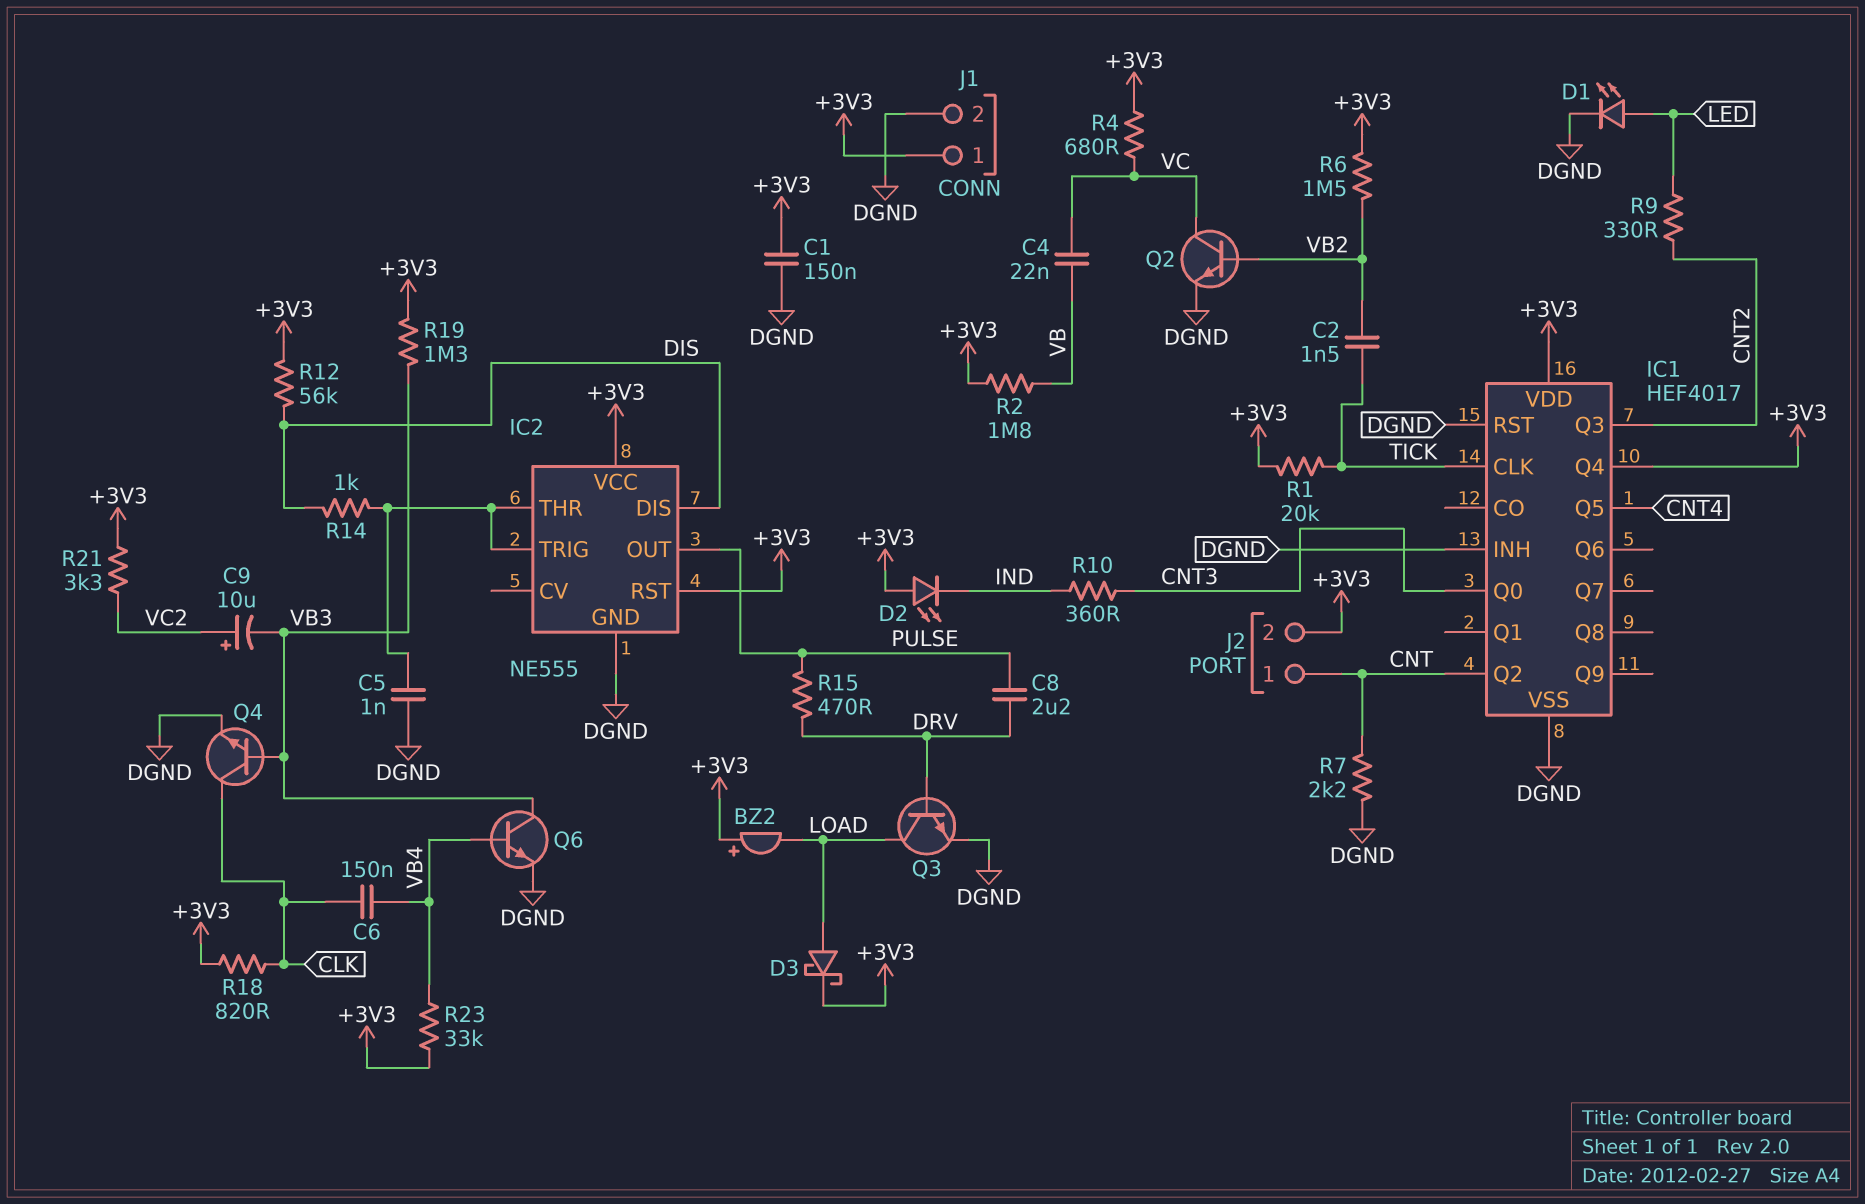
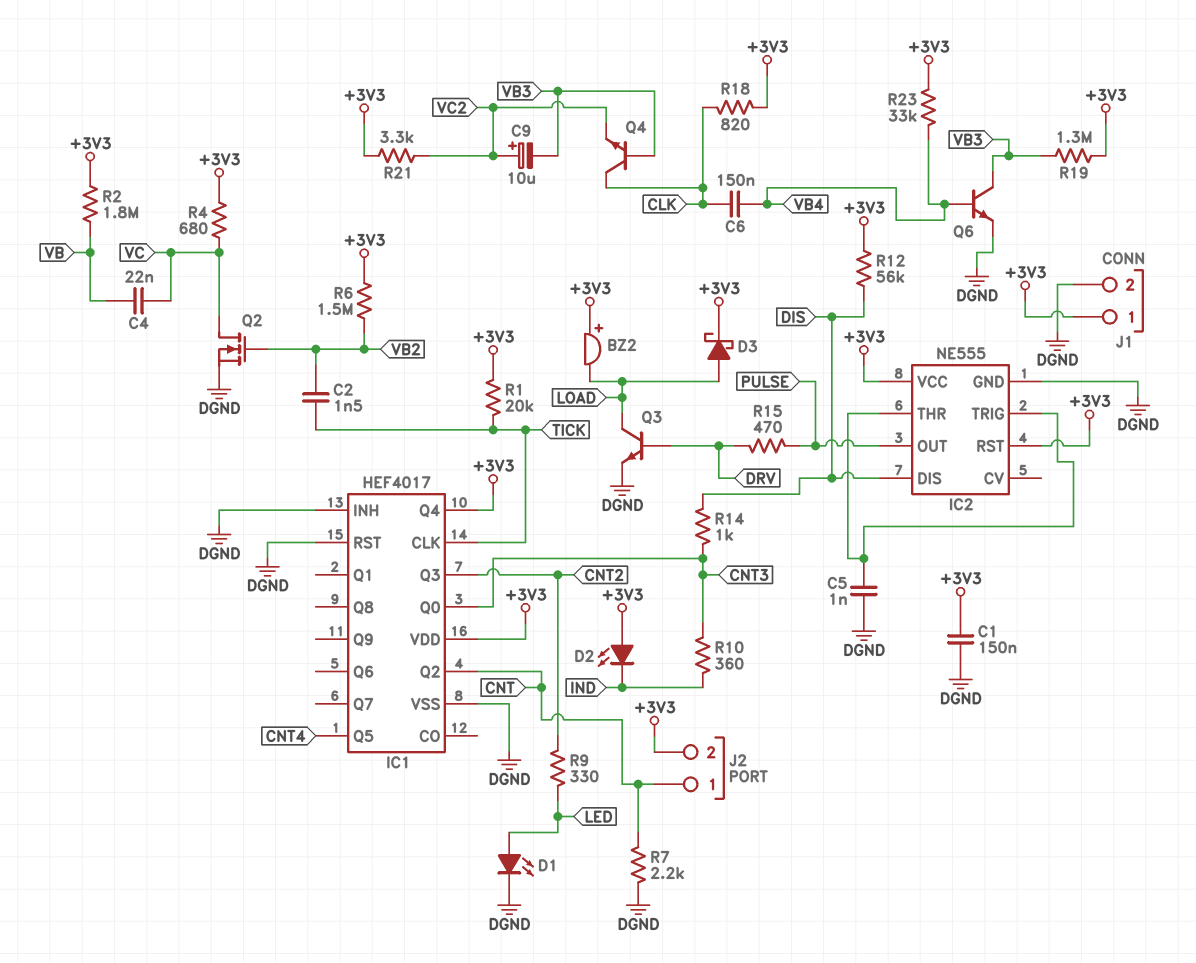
C8: 2.2uF (DRV, PULSE) -> none
Q2: NPN (B VB2, C VC, E DGND) -> NMOS (G VB2, D VC, S DGND)
Q4: NPN (B VB3, C CLK, E DGND) -> NPN (B VB3, C CLK, E VC2)
R14: 1k (DIS, IC2/THR) -> 1k (CNT3, DIS)

